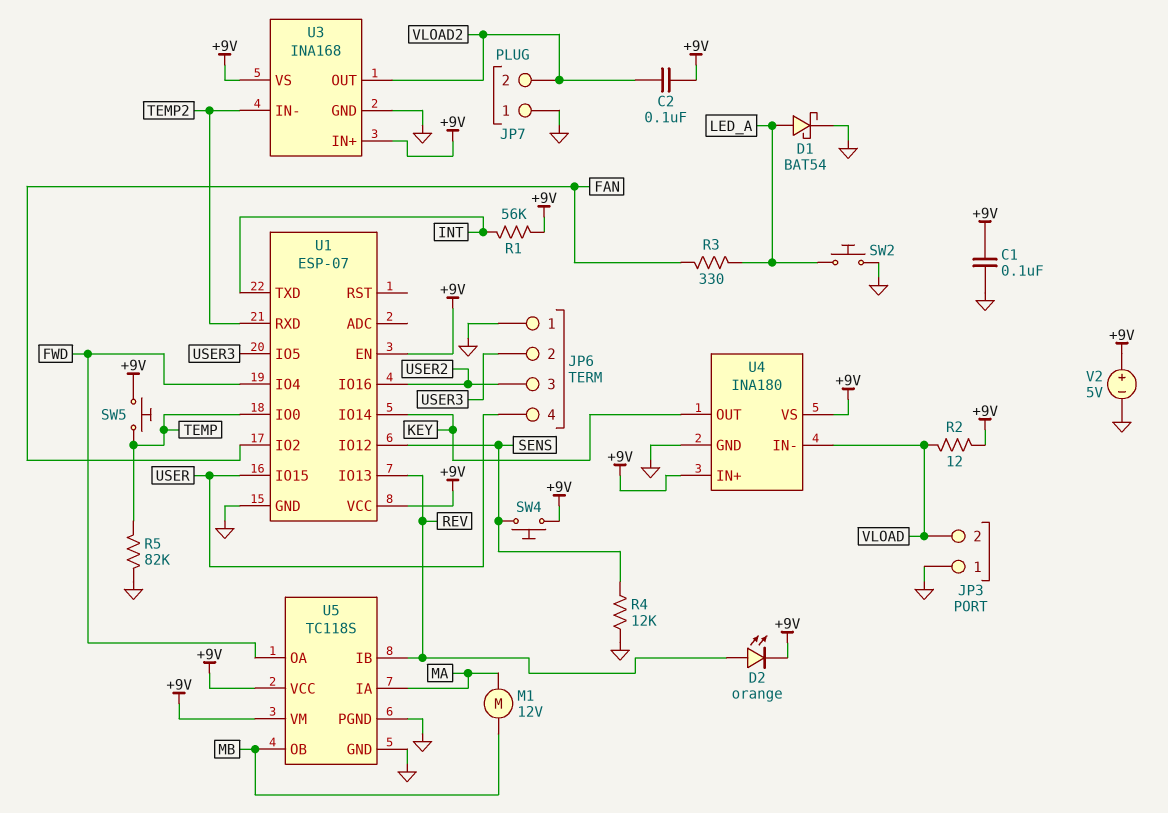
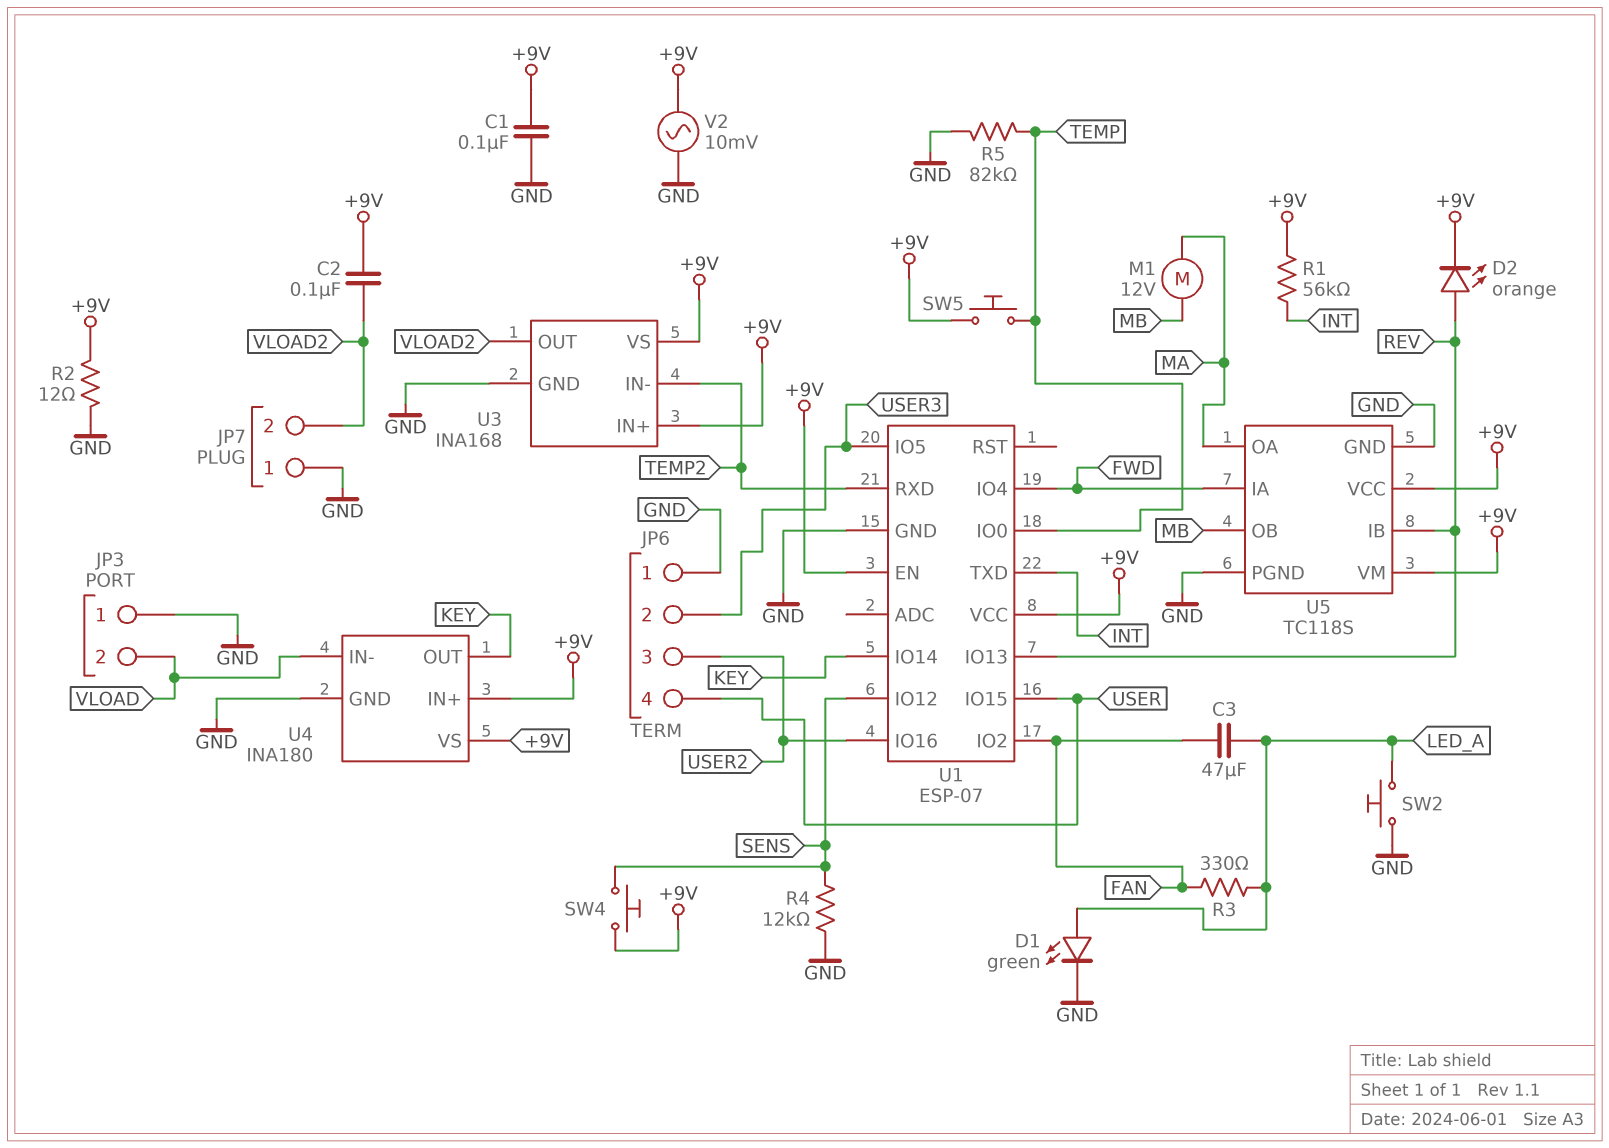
C3: none -> 47uF (FAN, LED_A)
D1: schottky BAT54 (A LED_A, K GND) -> LED green (A LED_A, K GND)
R2: 12 (+9V, VLOAD) -> 12 (+9V, GND)
U5 pin IA: MA -> FWD
U5 pin OA: FWD -> MA
V2: 5V (plus +9V, minus GND) -> AC 10mV (+9V, GND)

